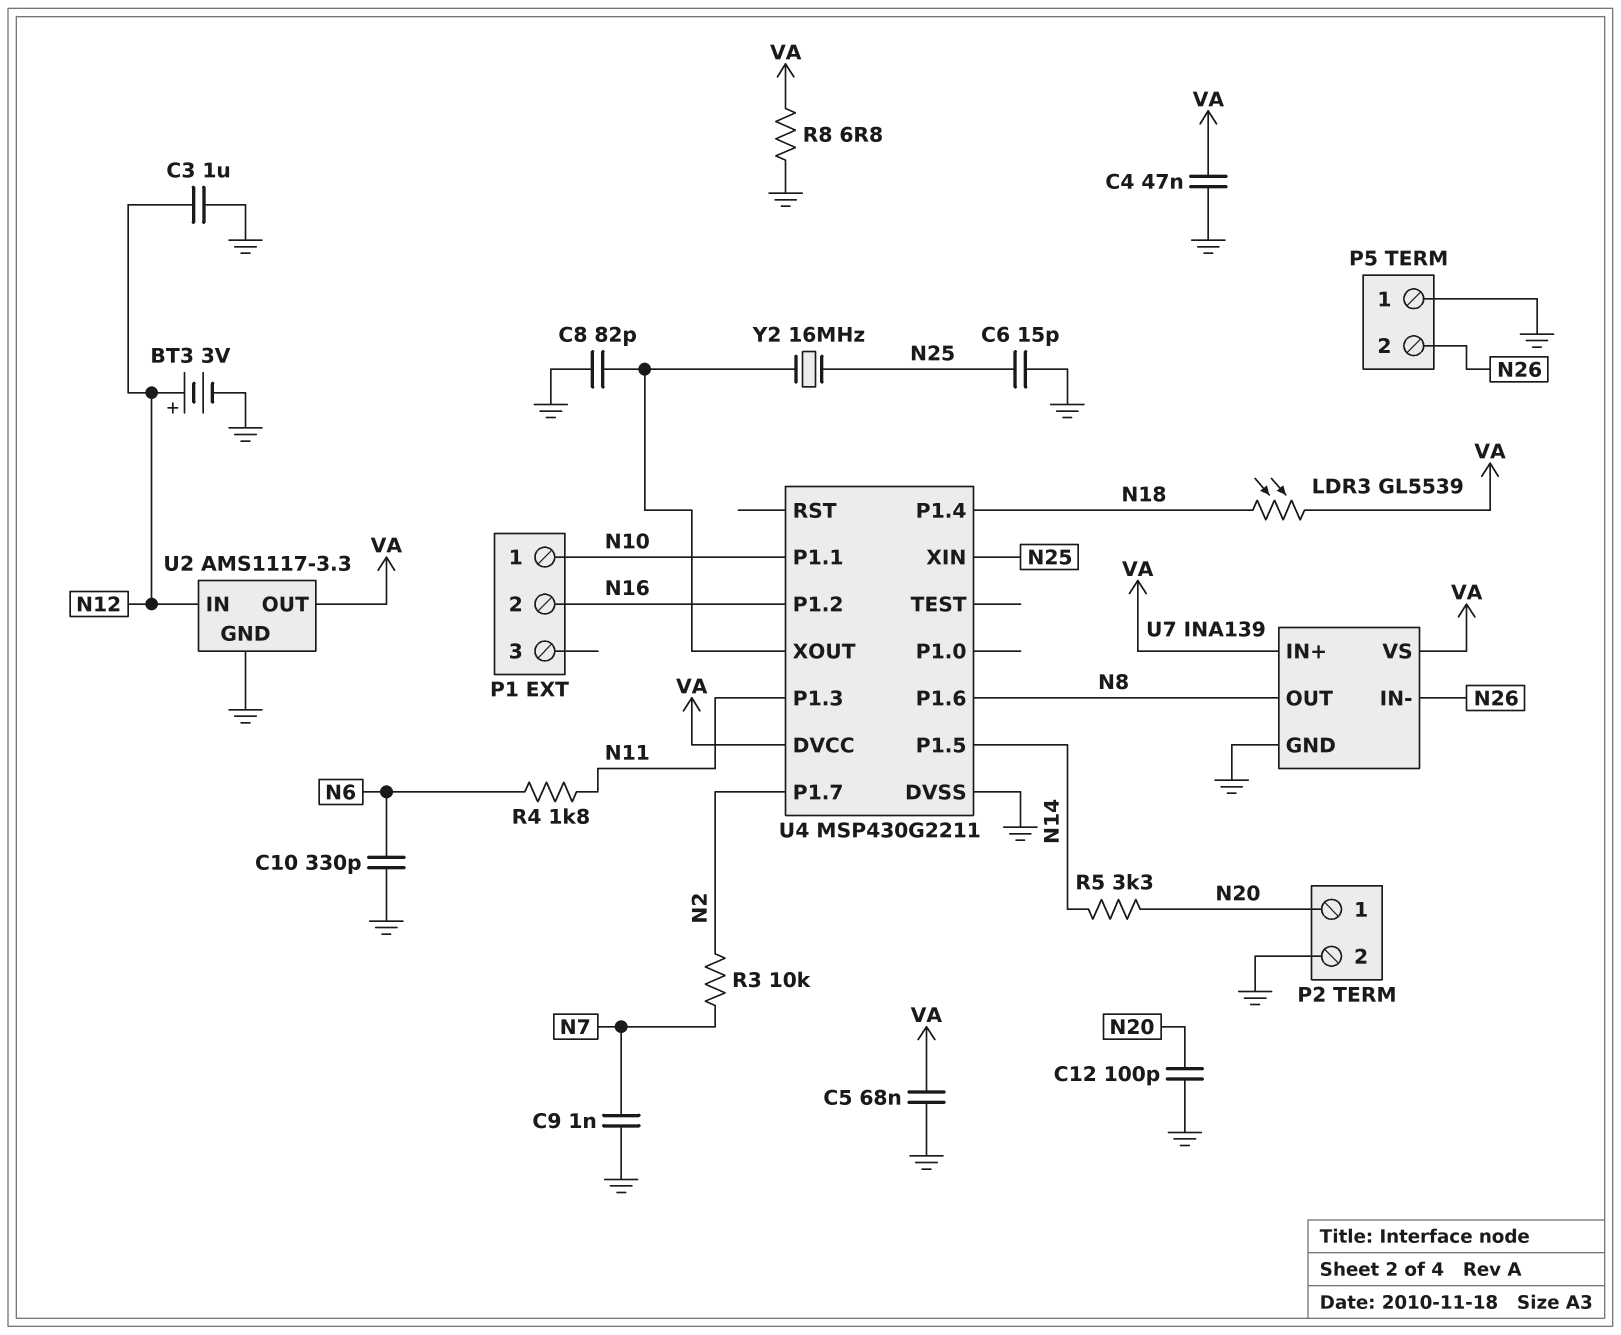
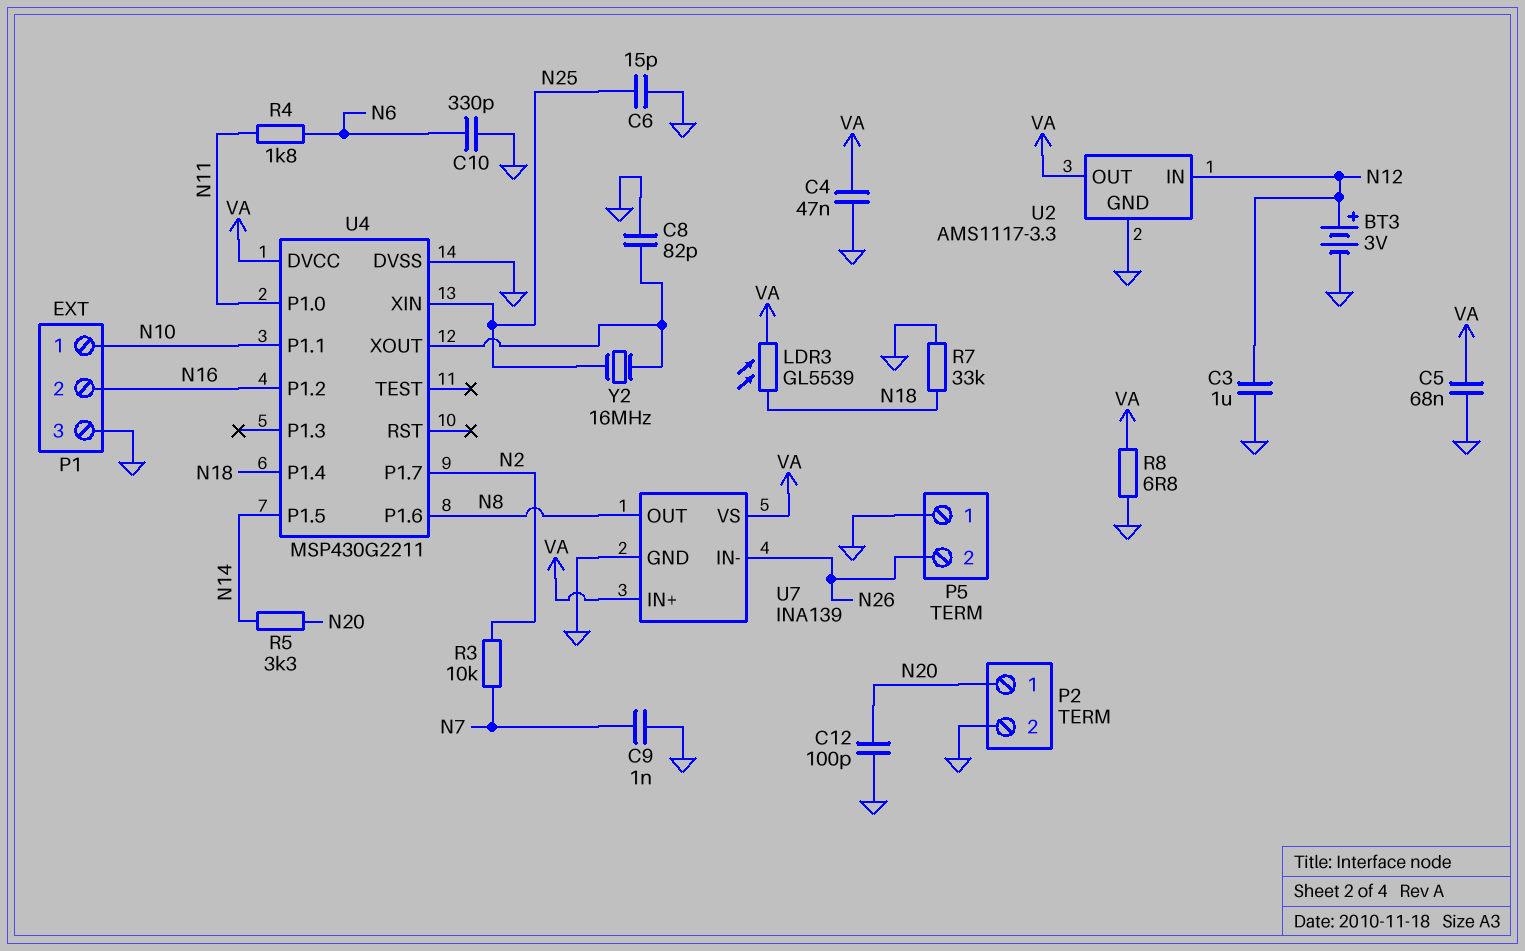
P1 pin 3: none -> GND
R7: none -> 33k (GND, N18)
U4 pin P1.0: none -> N11
U4 pin P1.3: N11 -> none

